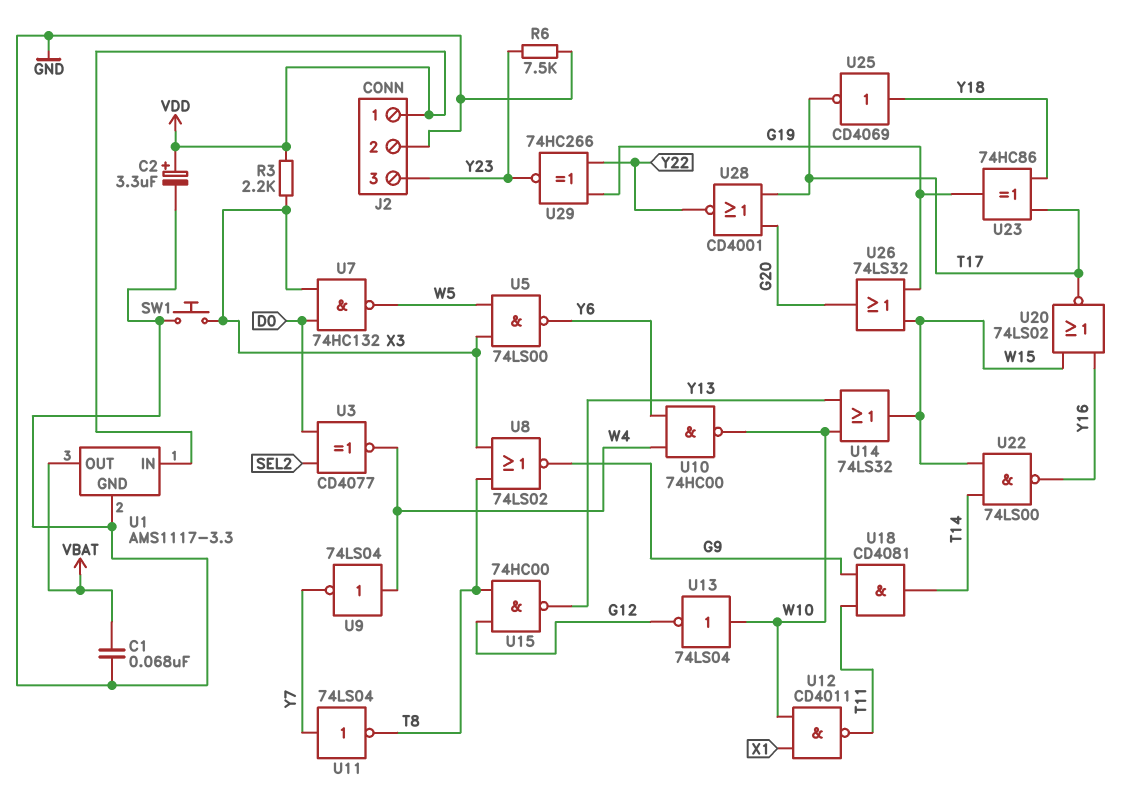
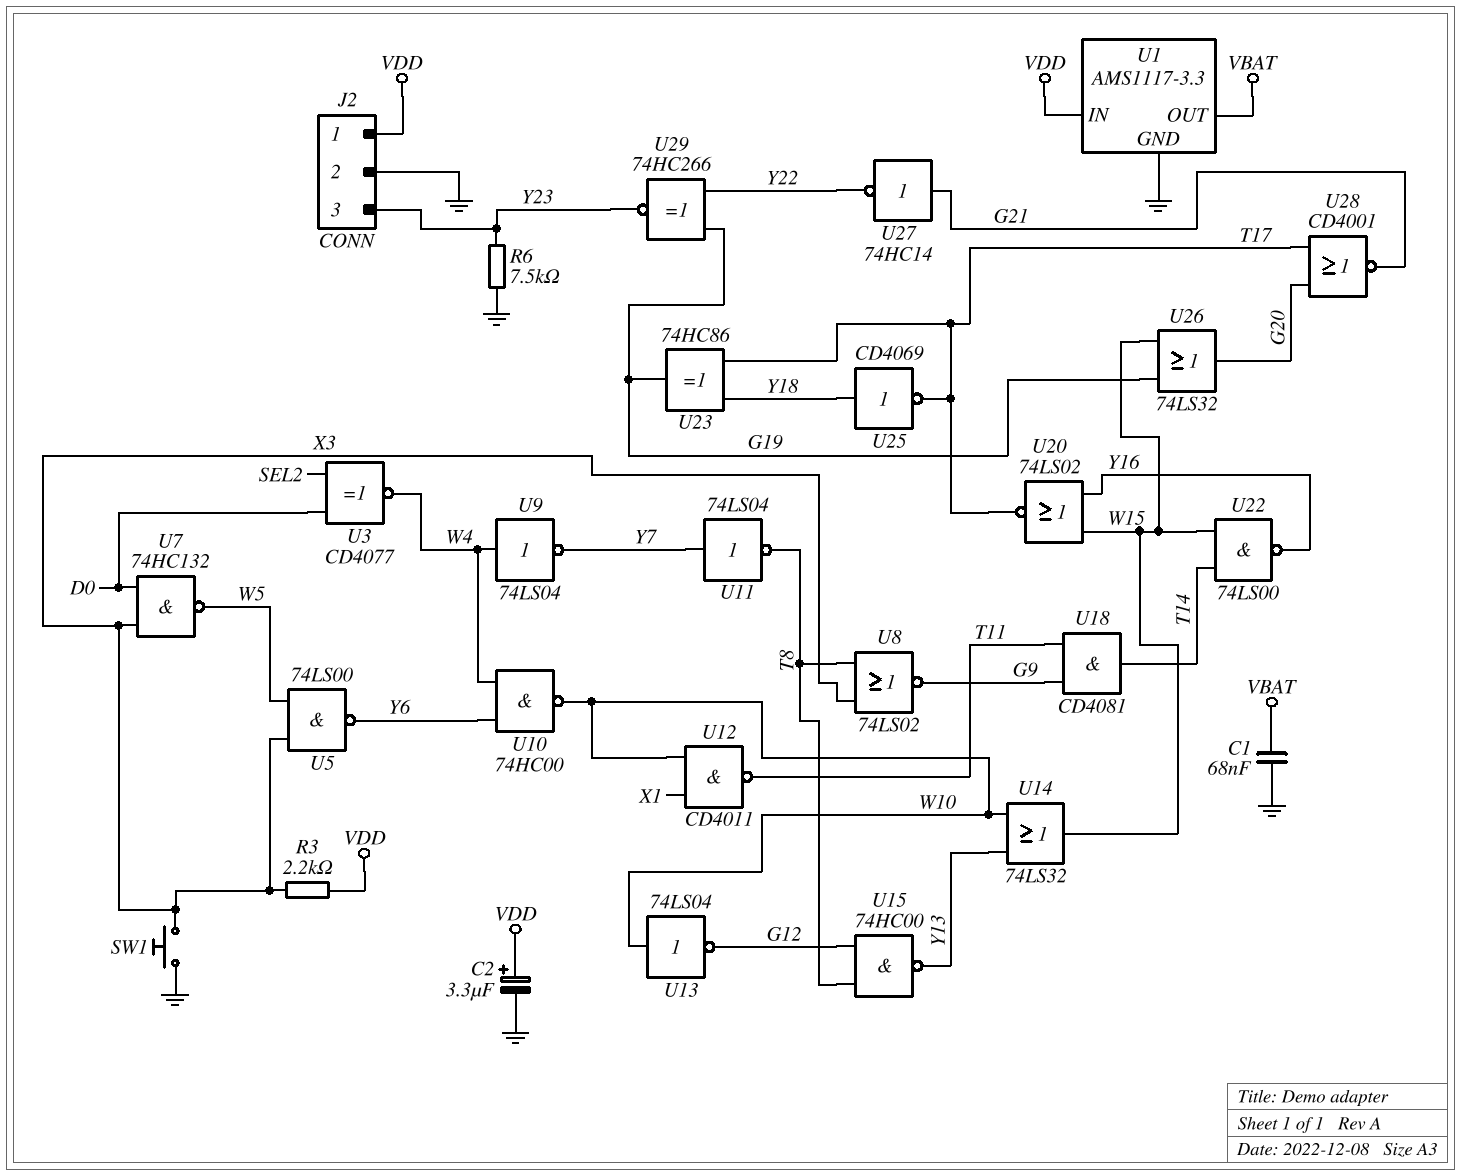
U27: none -> NOT 74HC14 (in G21, out Y22)
U28: NOR CD4001 (in G20, in T17, out Y22) -> NOR CD4001 (in G20, in T17, out G21)

